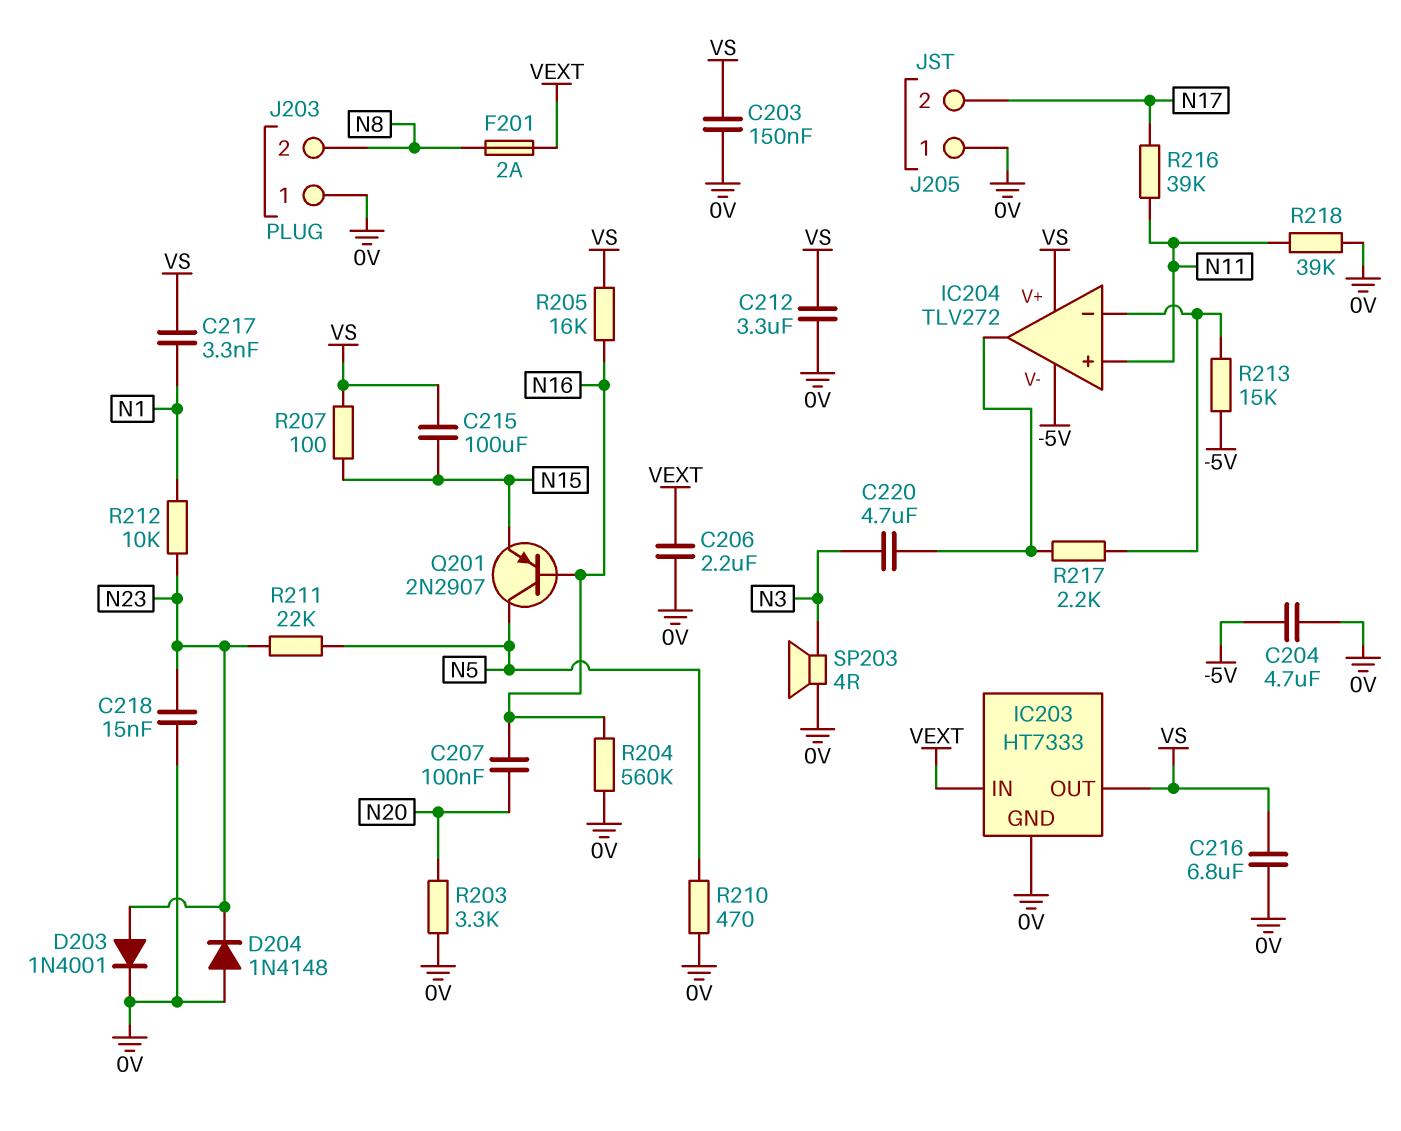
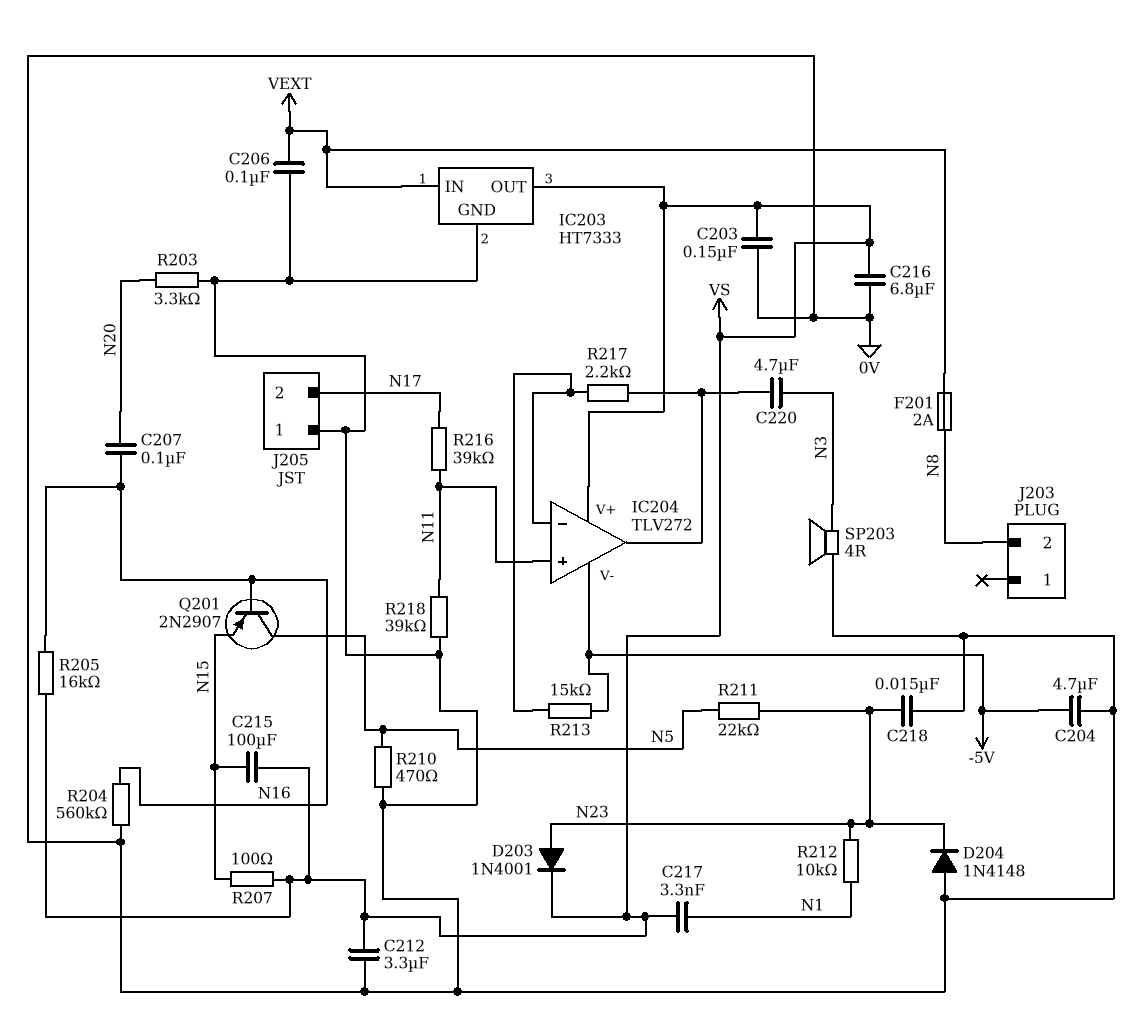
C206: 2.2uF (0V, VEXT) -> 100nF (0V, VEXT)
D203: diode 1N4001 (A N23, K 0V) -> diode 1N4001 (A N23, K VS)
J203 pin 1: 0V -> none

